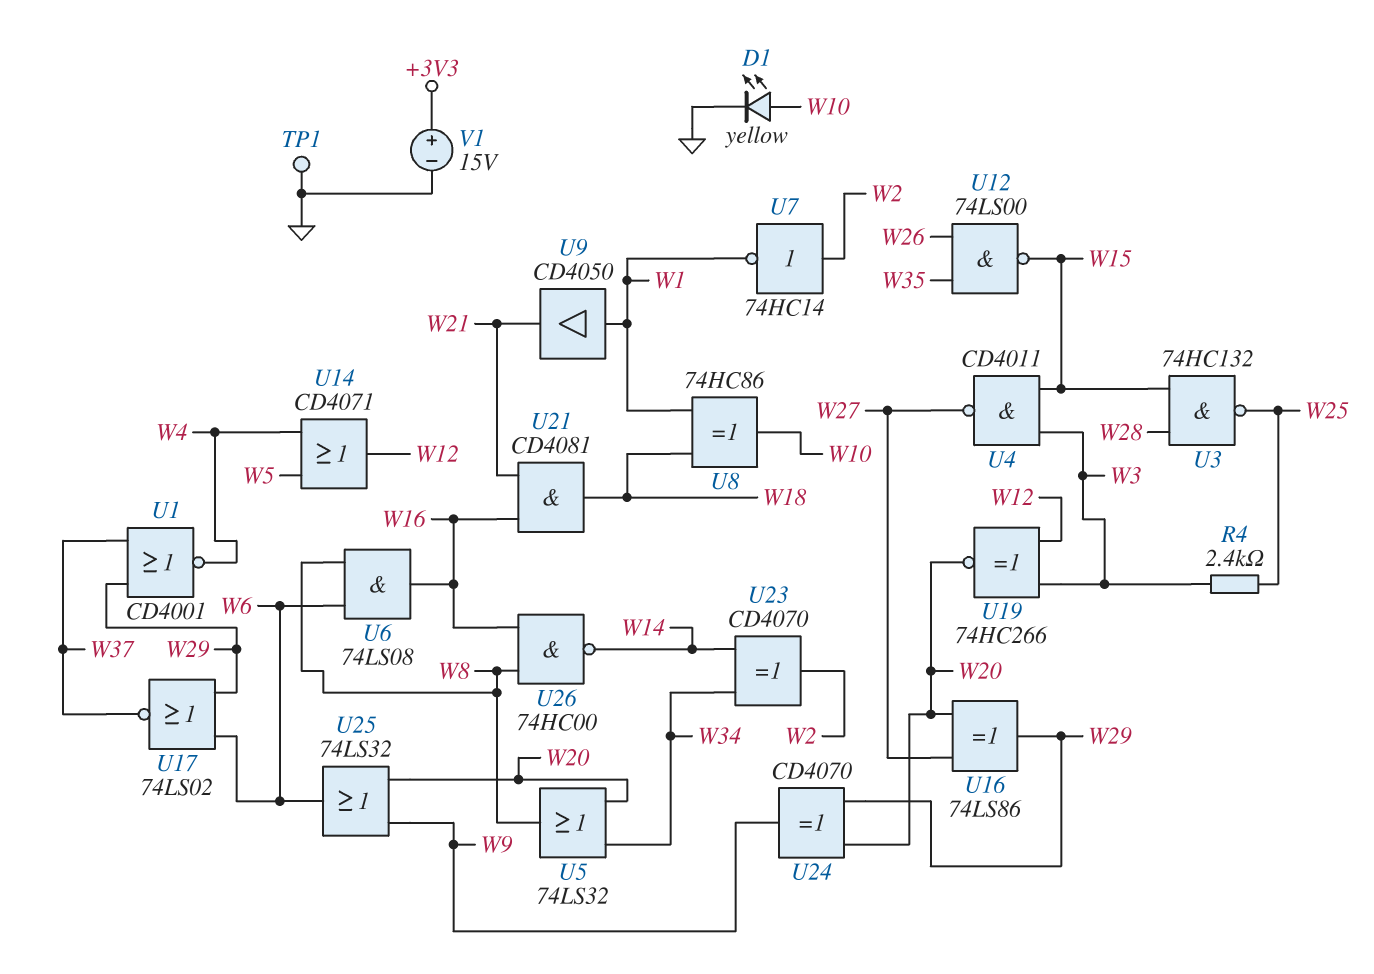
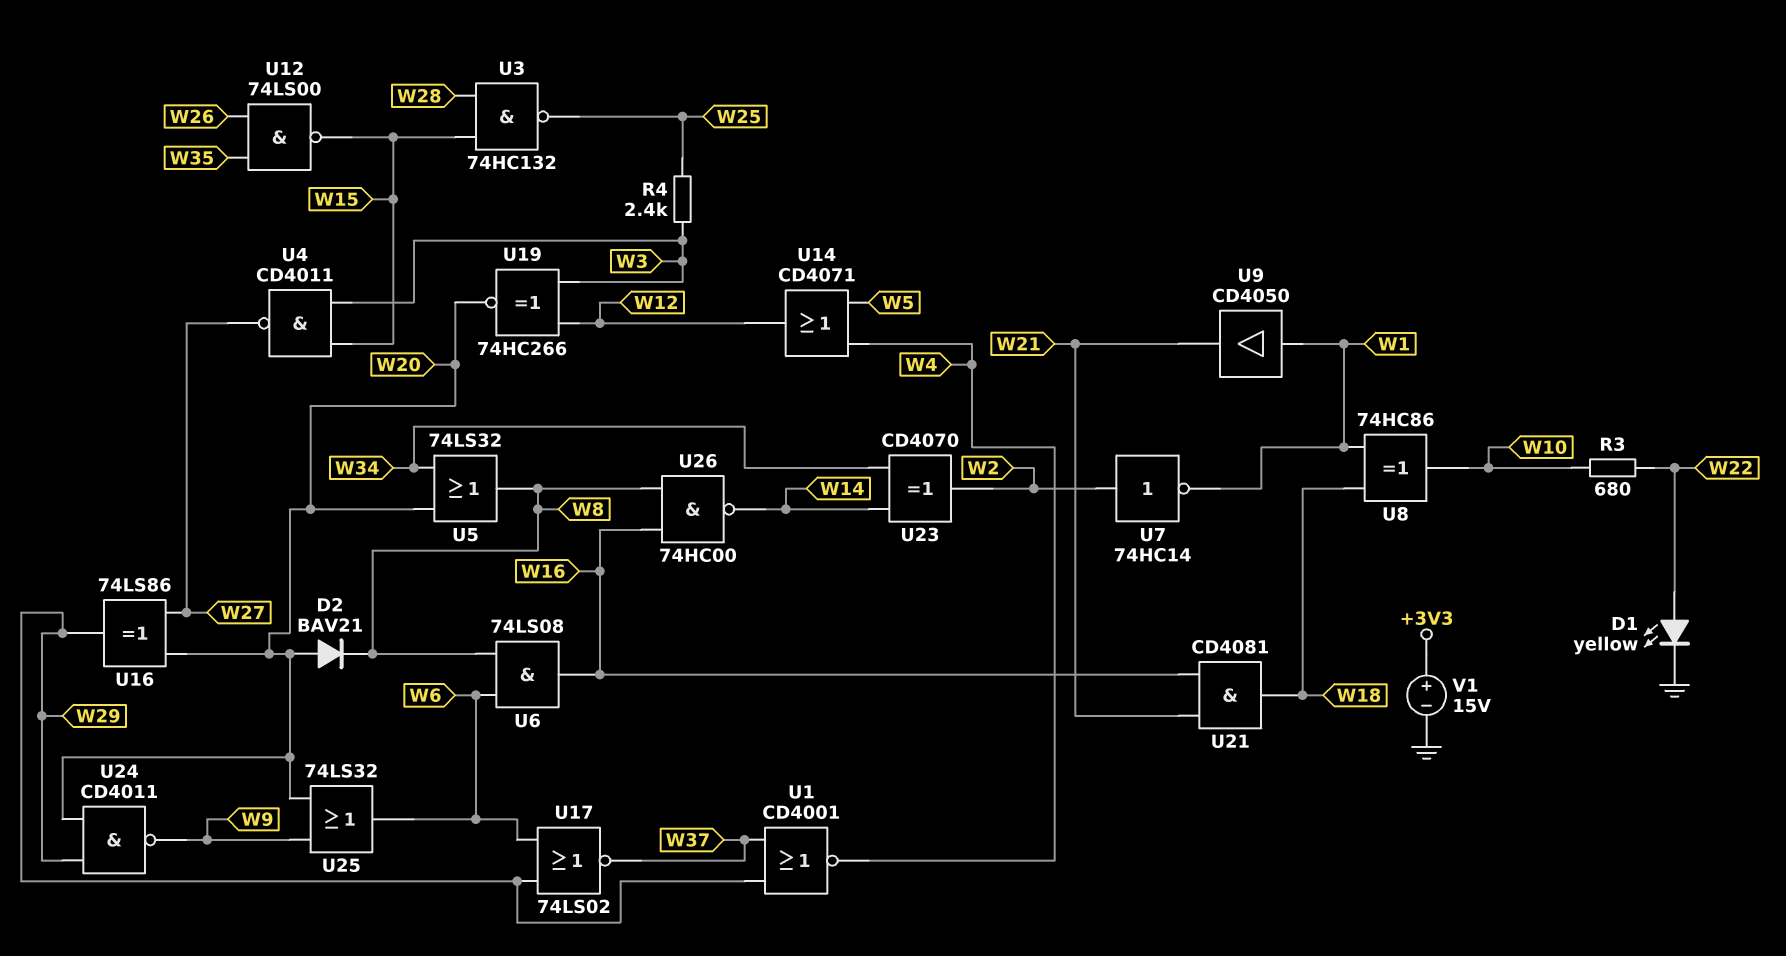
D1: LED yellow (A W10, K GND) -> LED yellow (A W22, K GND)
D2: none -> diode BAV21 (A W20, K W8)
R3: none -> 680 (W10, W22)
TP1: test point (GND) -> none
U24: XOR CD4070 (in W20, in W29, out W9) -> NAND CD4011 (in W20, in W29, out W9)

